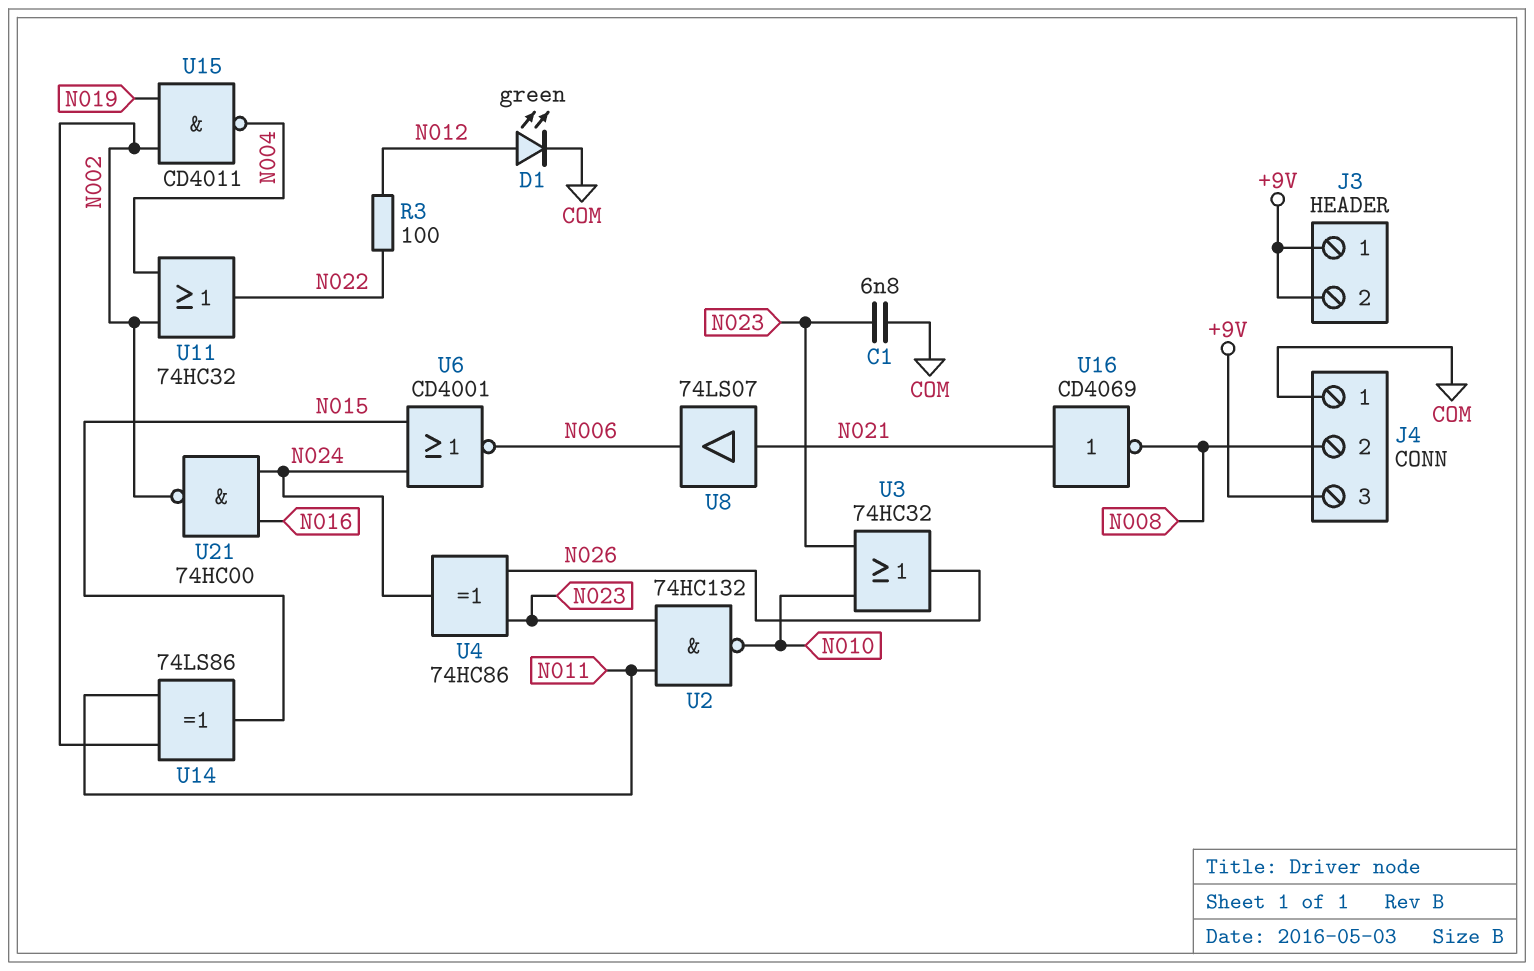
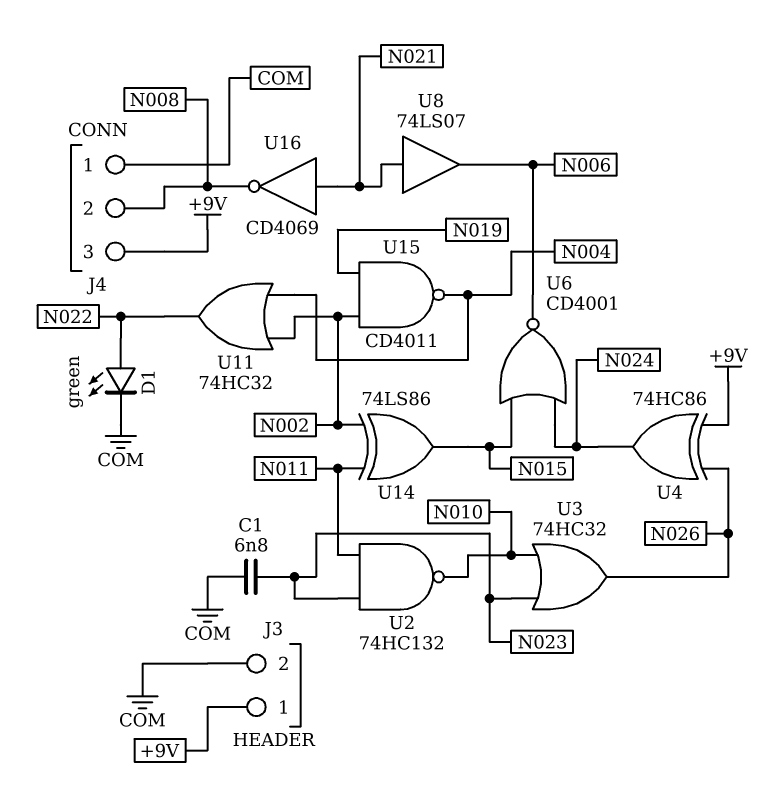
D1: LED green (A N012, K COM) -> LED green (A N022, K COM)
J3 pin 2: +9V -> COM
R3: 100 (N012, N022) -> none
U4: XOR 74HC86 (in N023, in N026, out N024) -> XOR 74HC86 (in +9V, in N026, out N024)
U21: NAND 74HC00 (in N016, in N024, out N002) -> none

